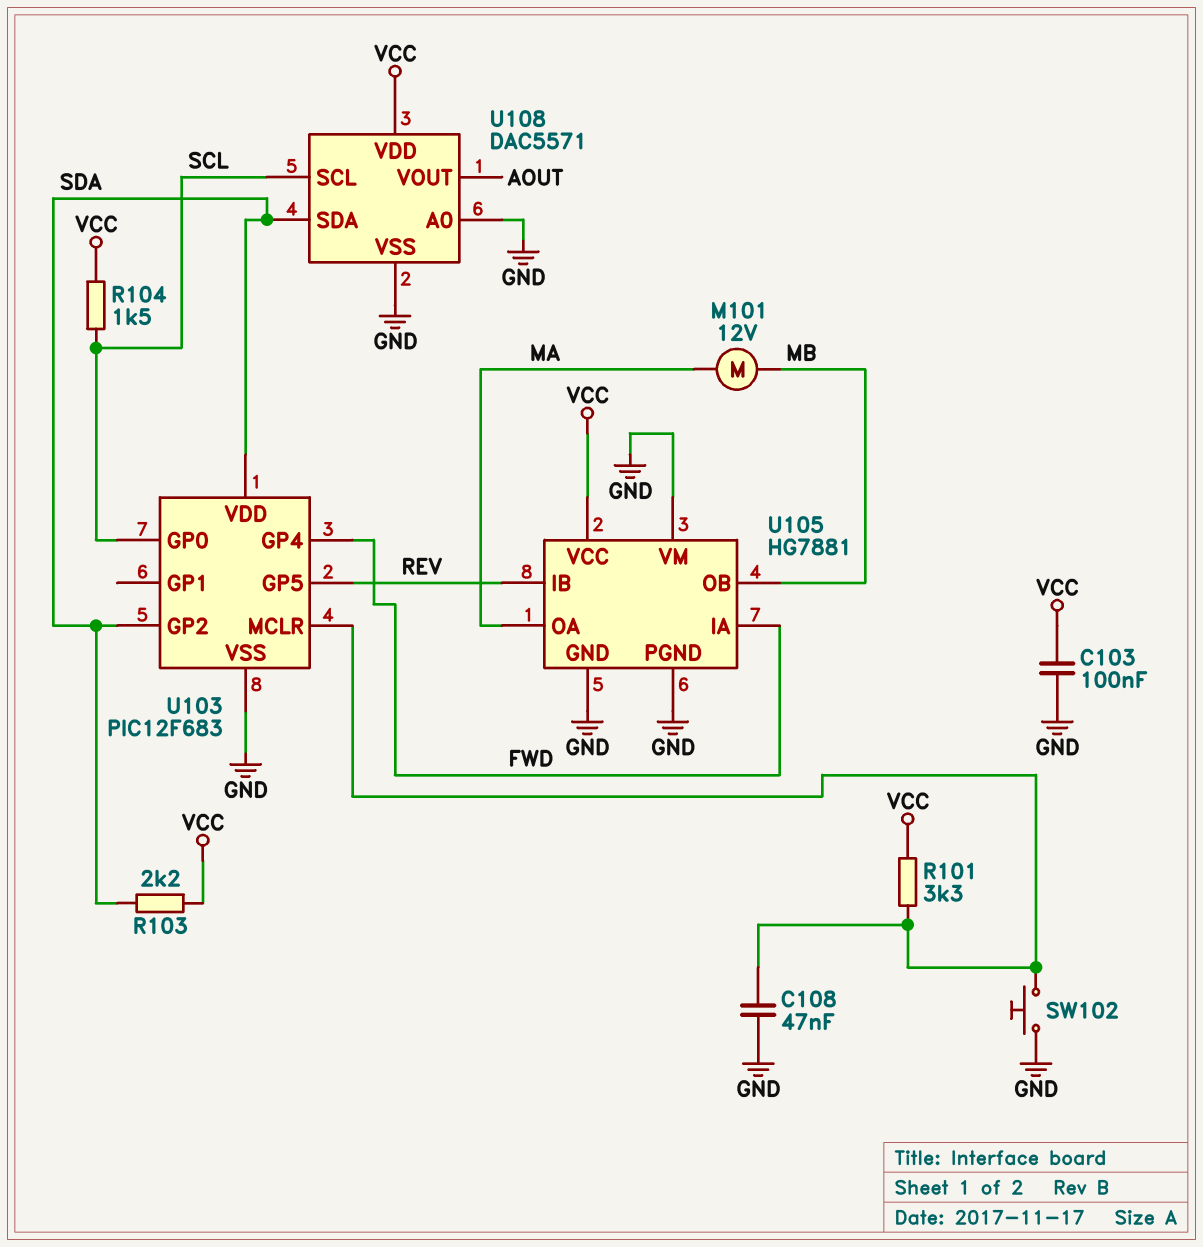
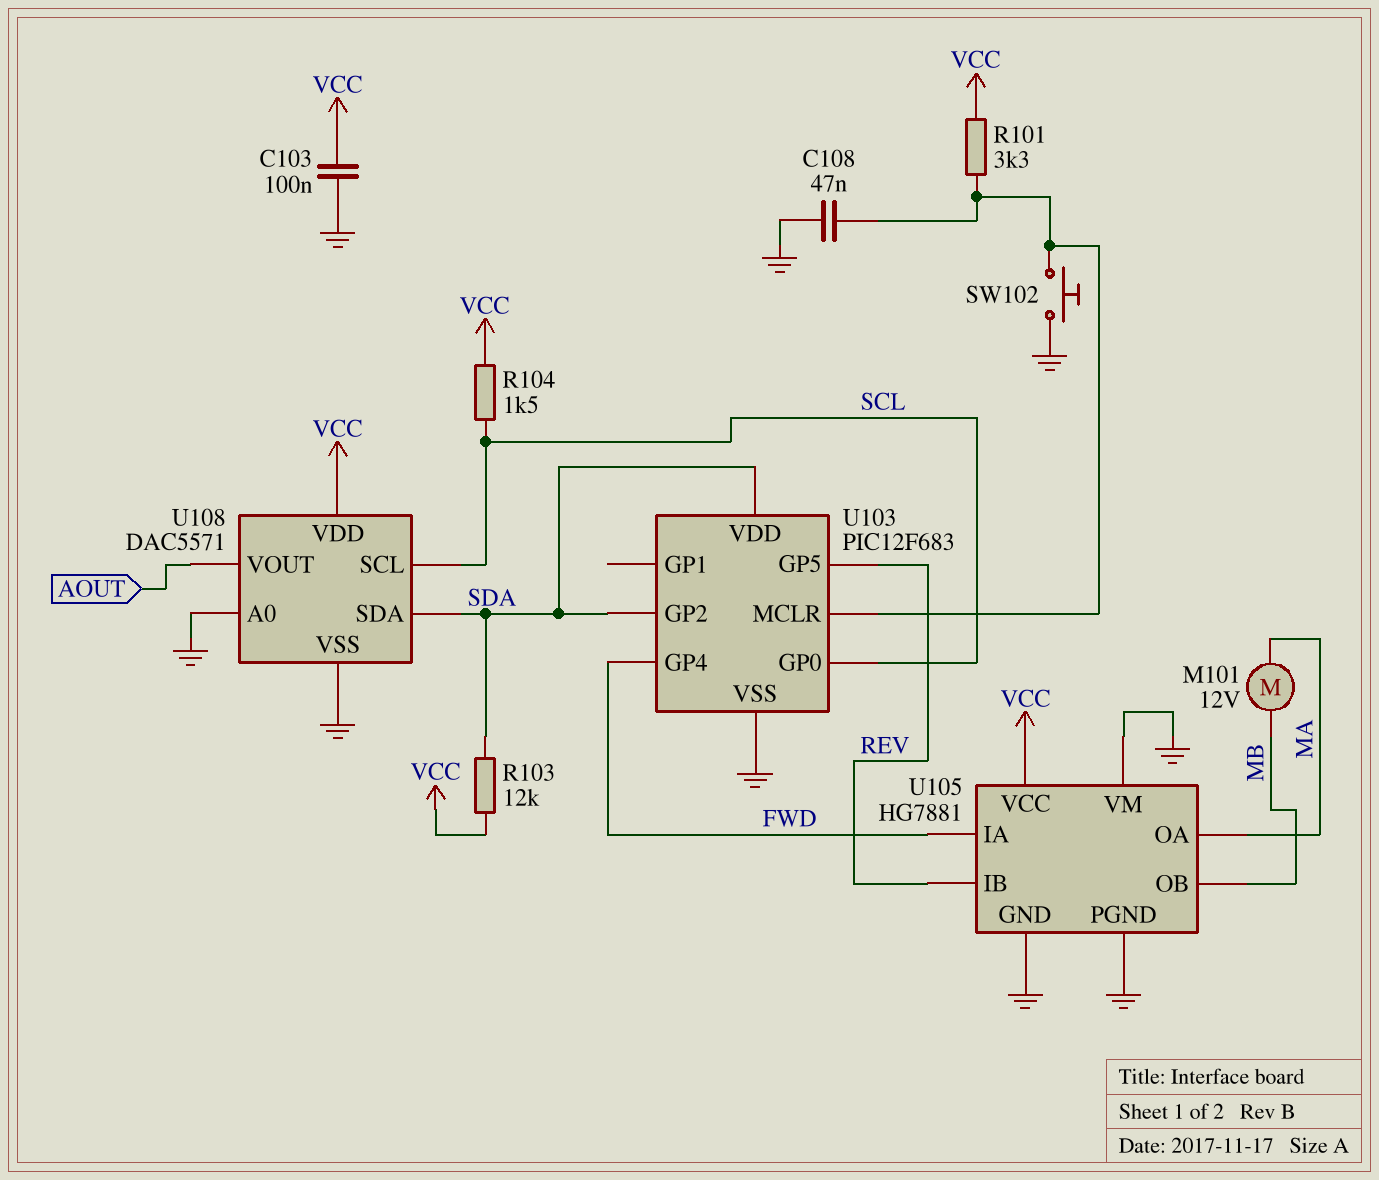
R103: 2.2k (SDA, VCC) -> 12k (SDA, VCC)

